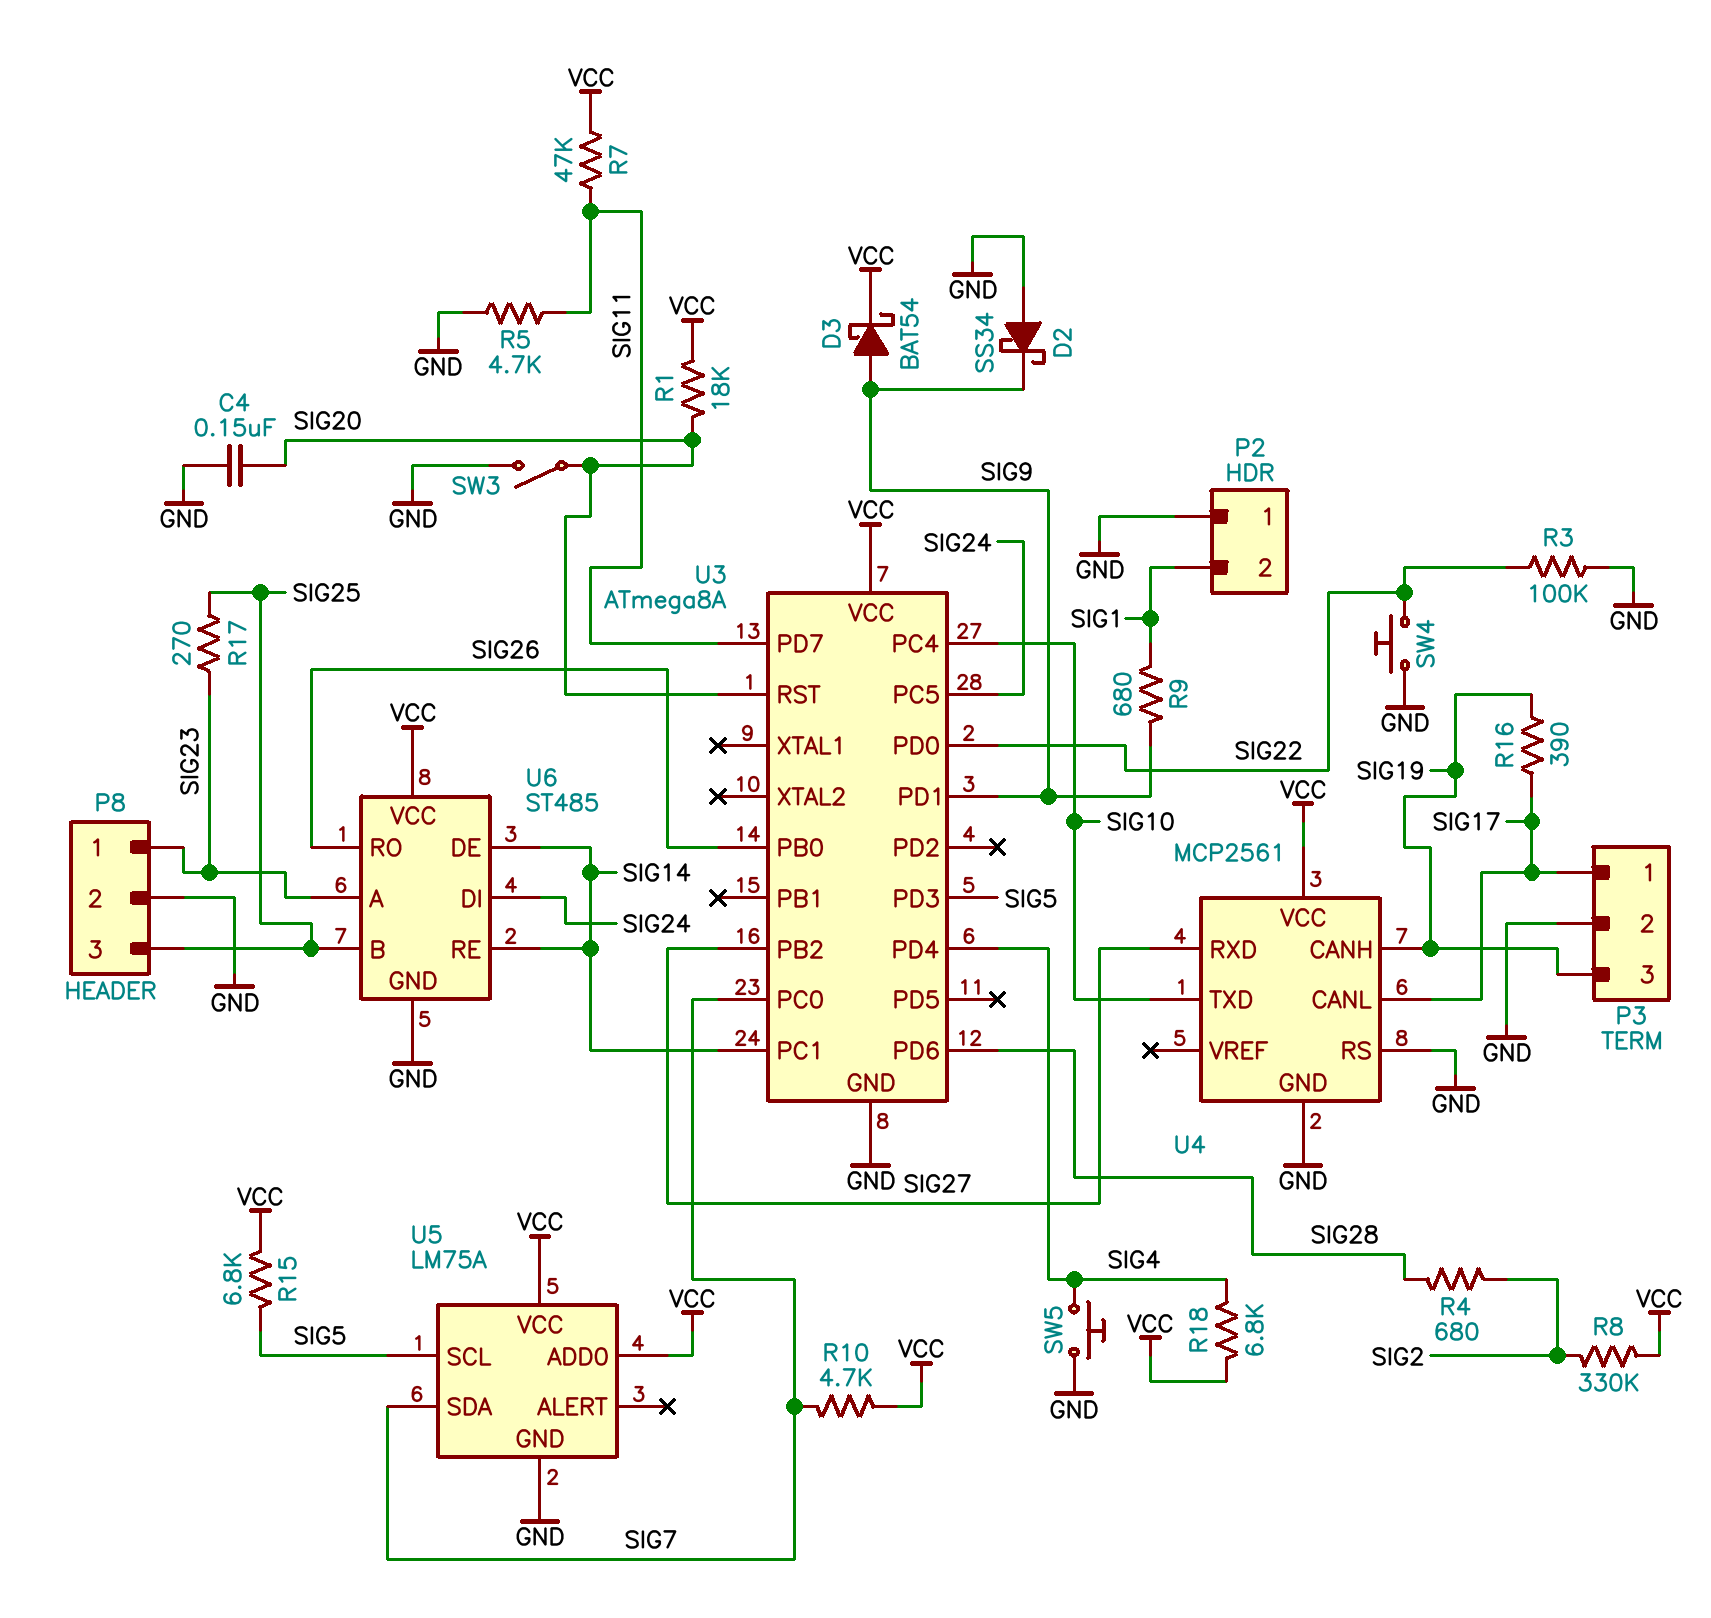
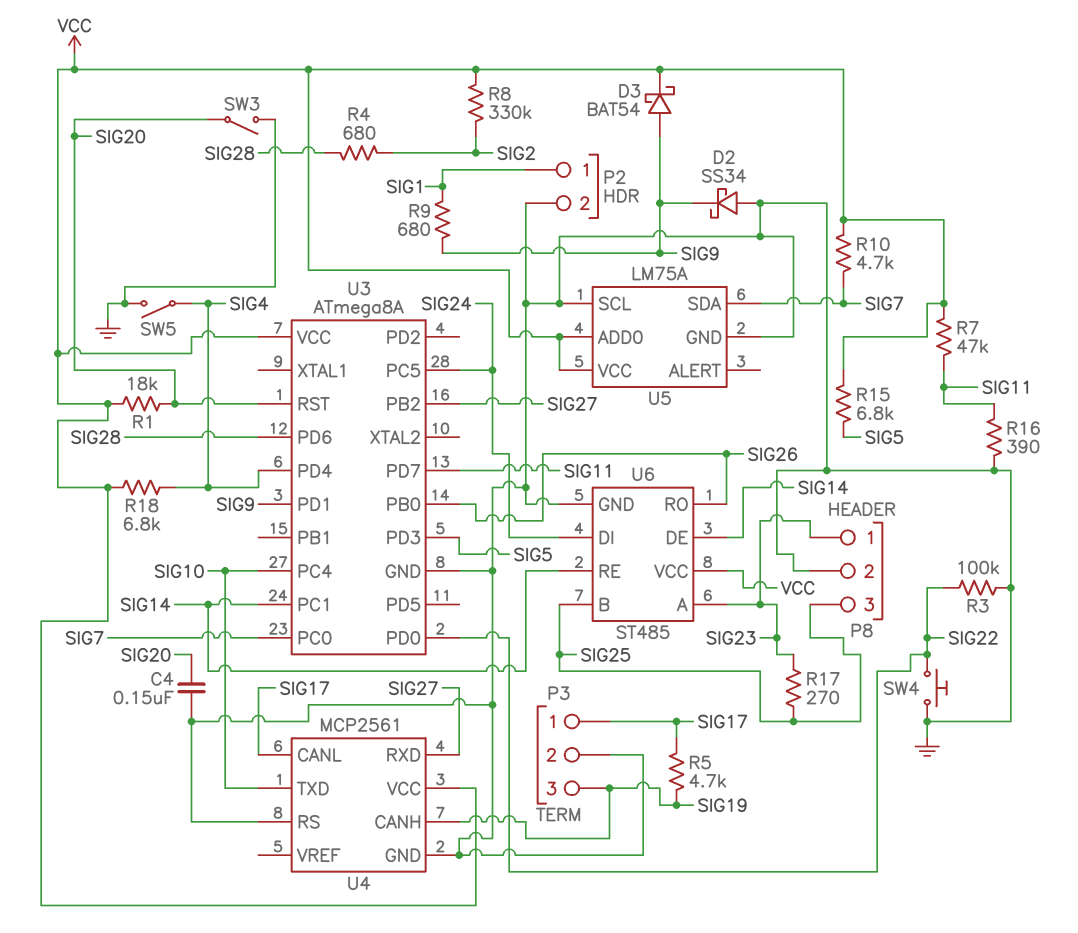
P2 pin 1: GND -> SIG1
P2 pin 2: SIG1 -> GND
R5: 4.7k (GND, SIG11) -> 4.7k (SIG17, SIG19)
R16: 390 (SIG17, SIG19) -> 390 (GND, SIG11)
SW5: button (GND, SIG4) -> switch (GND, SIG4)
U5 pin SCL: SIG5 -> GND

